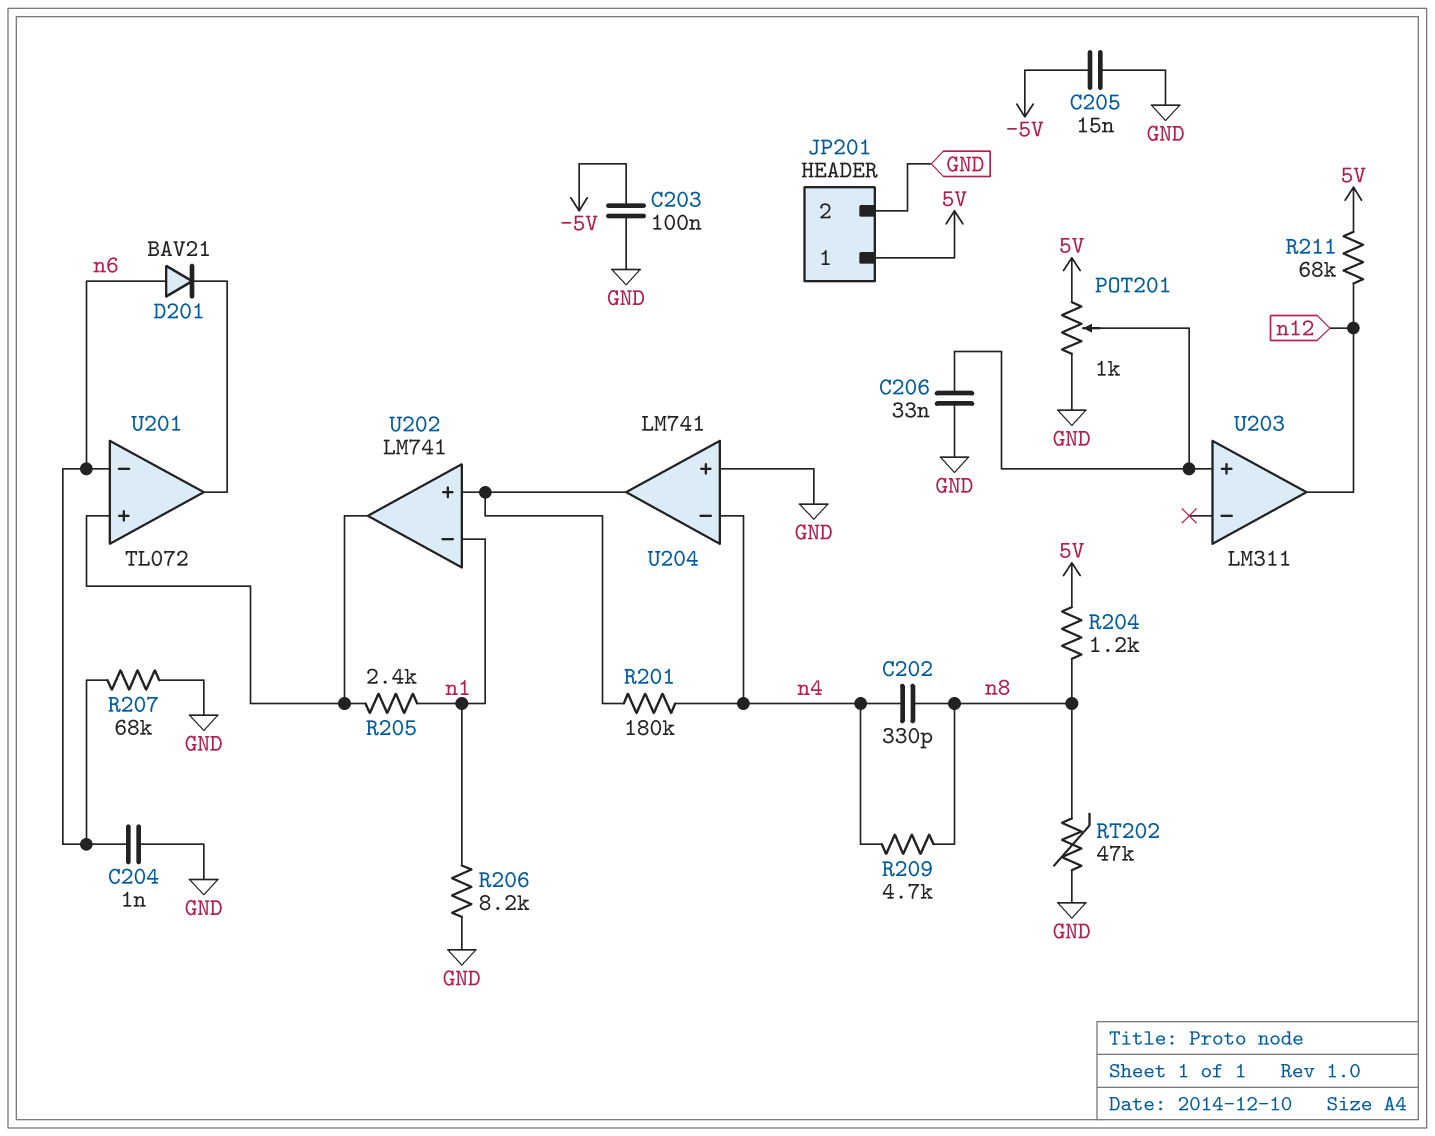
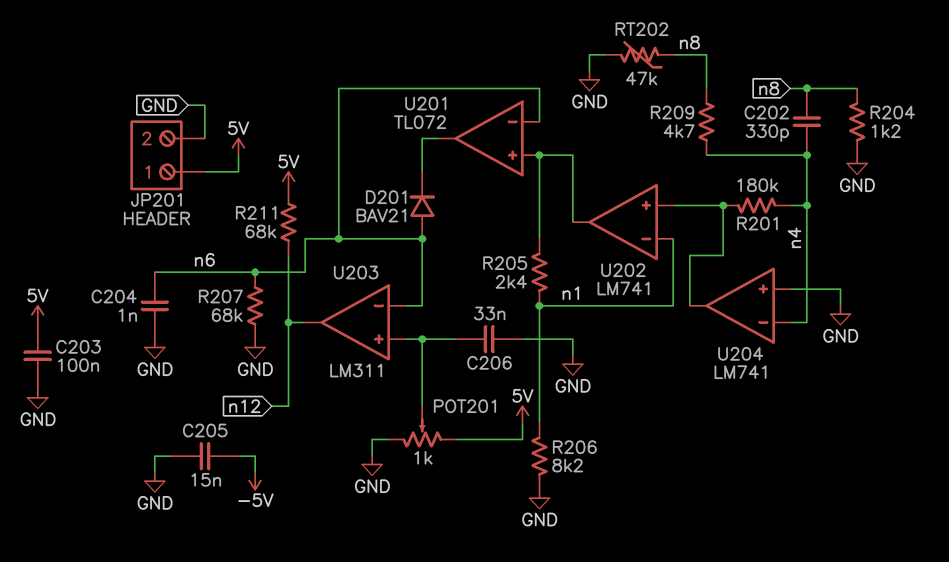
C203: 100nF (-5V, GND) -> 100nF (5V, GND)
R204: 1.2k (5V, n8) -> 1.2k (GND, n8)
U203 pin in-: none -> n6

